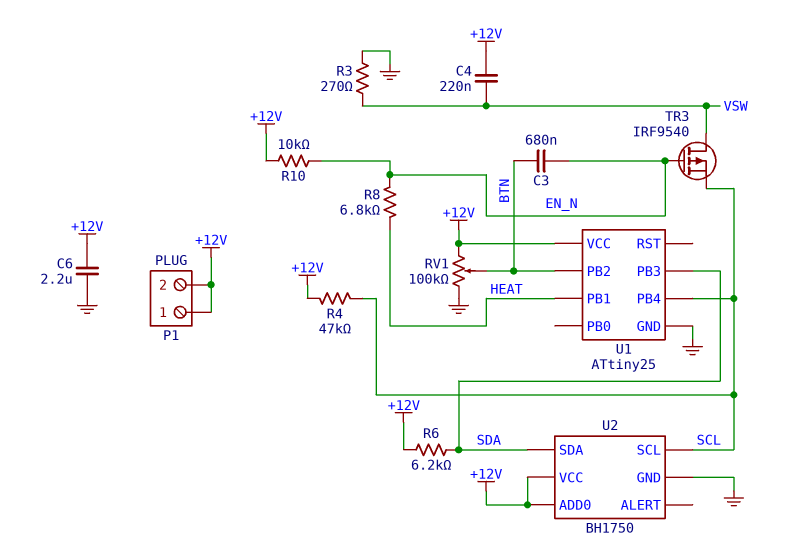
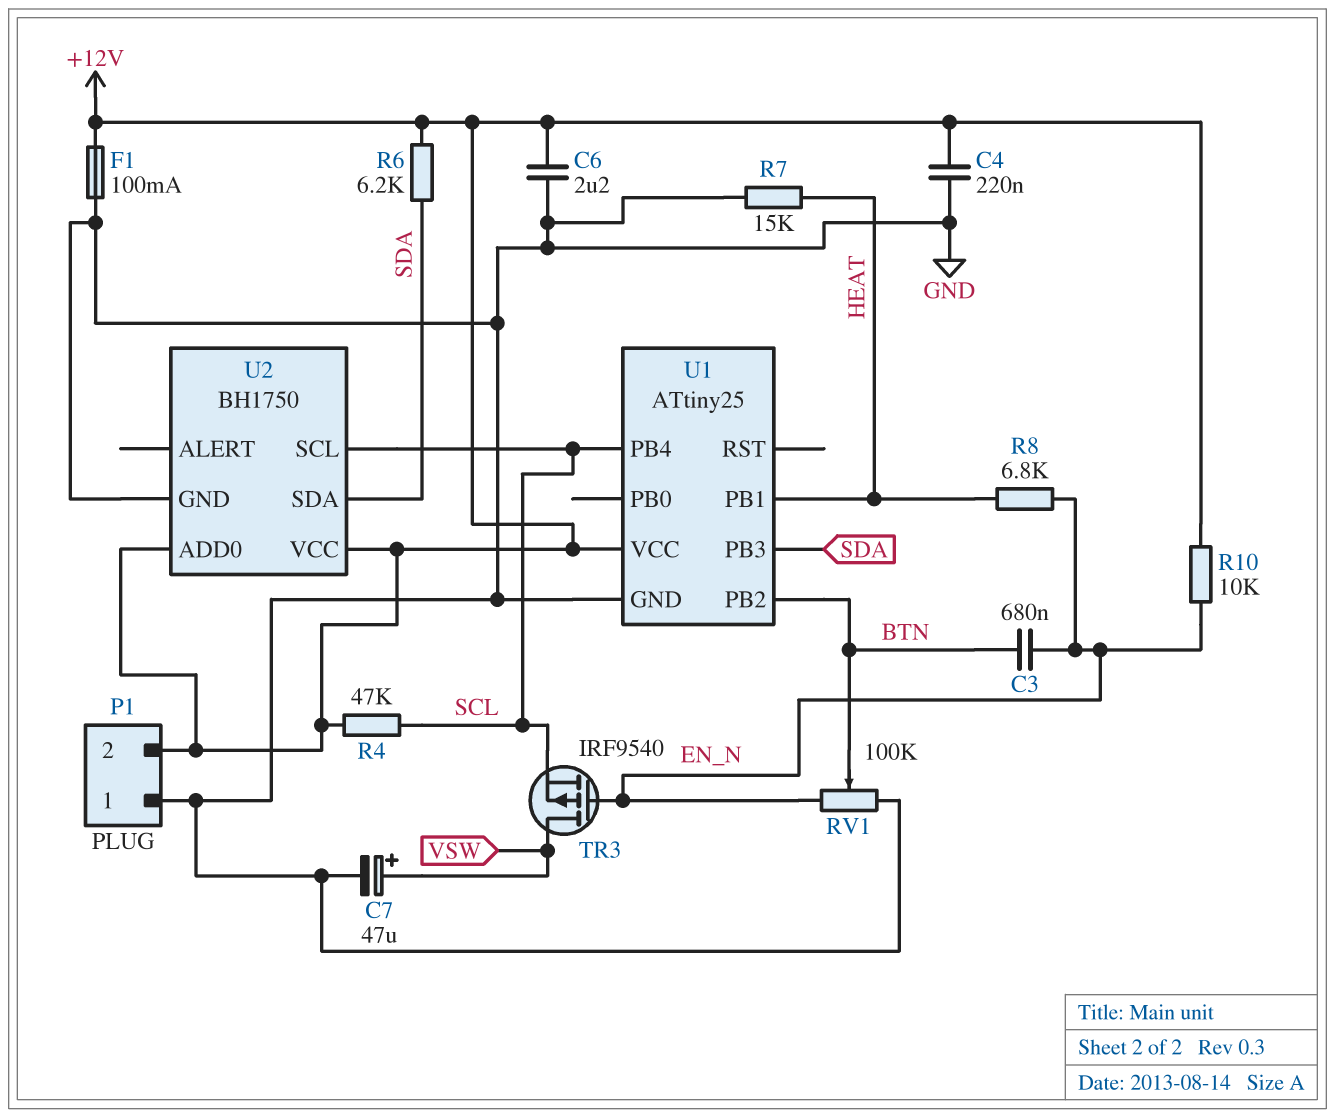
C4: 220nF (+12V, VSW) -> 220nF (+12V, GND)
C7: none -> 47uF (plus VSW, minus GND)
F1: none -> 100mA (+12V, GND)
P1 pin 1: +12V -> GND
R3: 270 (GND, VSW) -> none
R7: none -> 15k (GND, HEAT)
RV1: 100k (+12V, GND, wiper BTN) -> 100k (EN_N, GND, wiper BTN)

